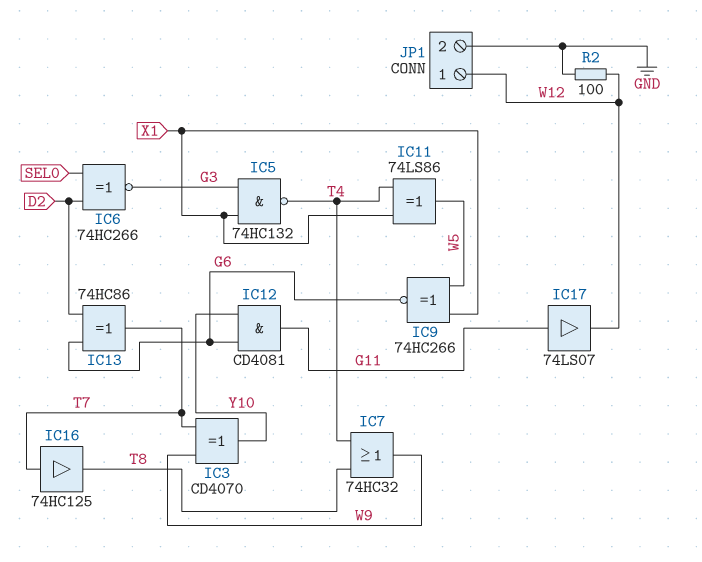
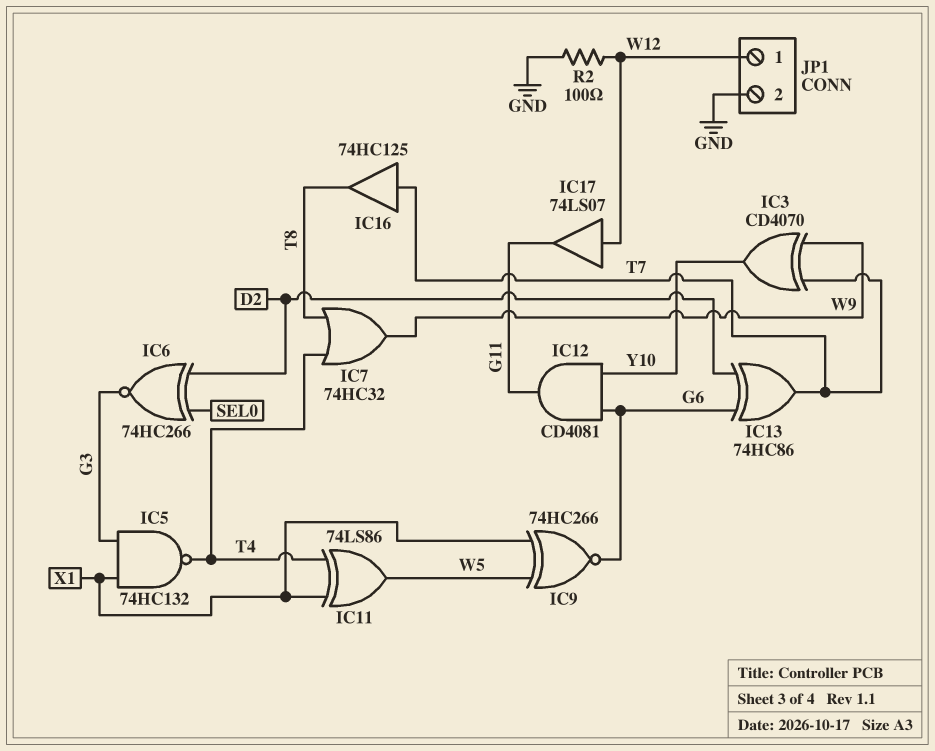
IC17: buffer 74LS07 (in G11, out W12) -> buffer 74LS07 (in W12, out G11)

